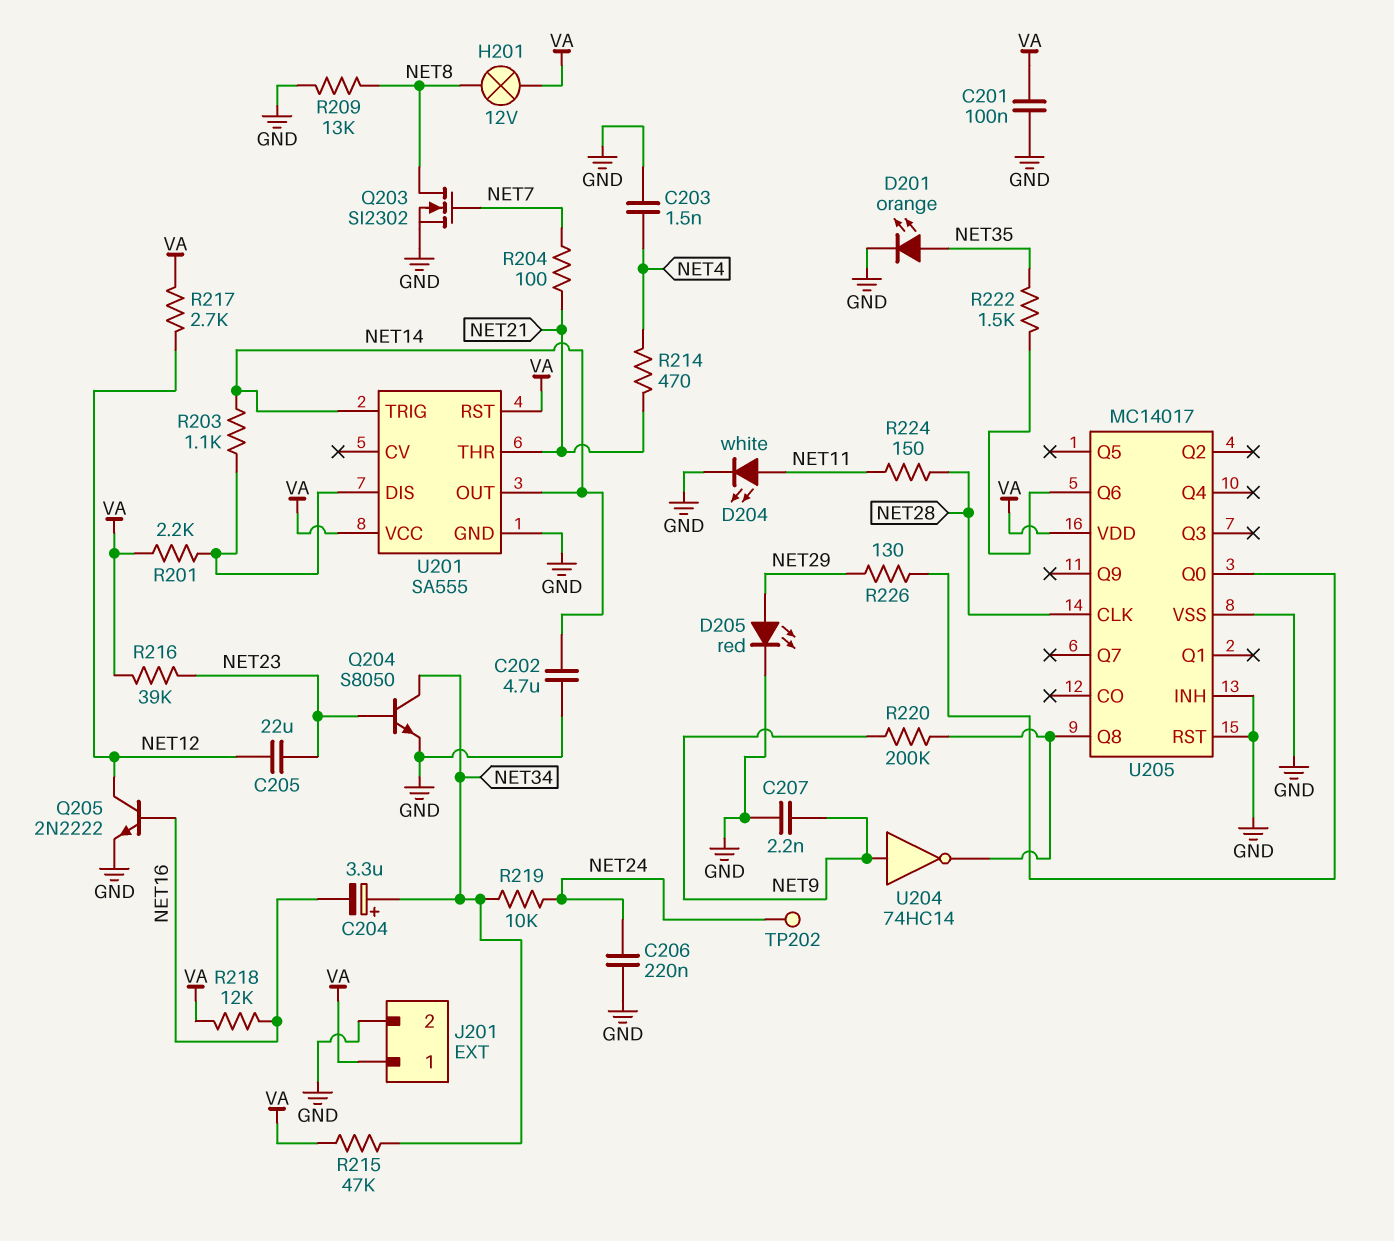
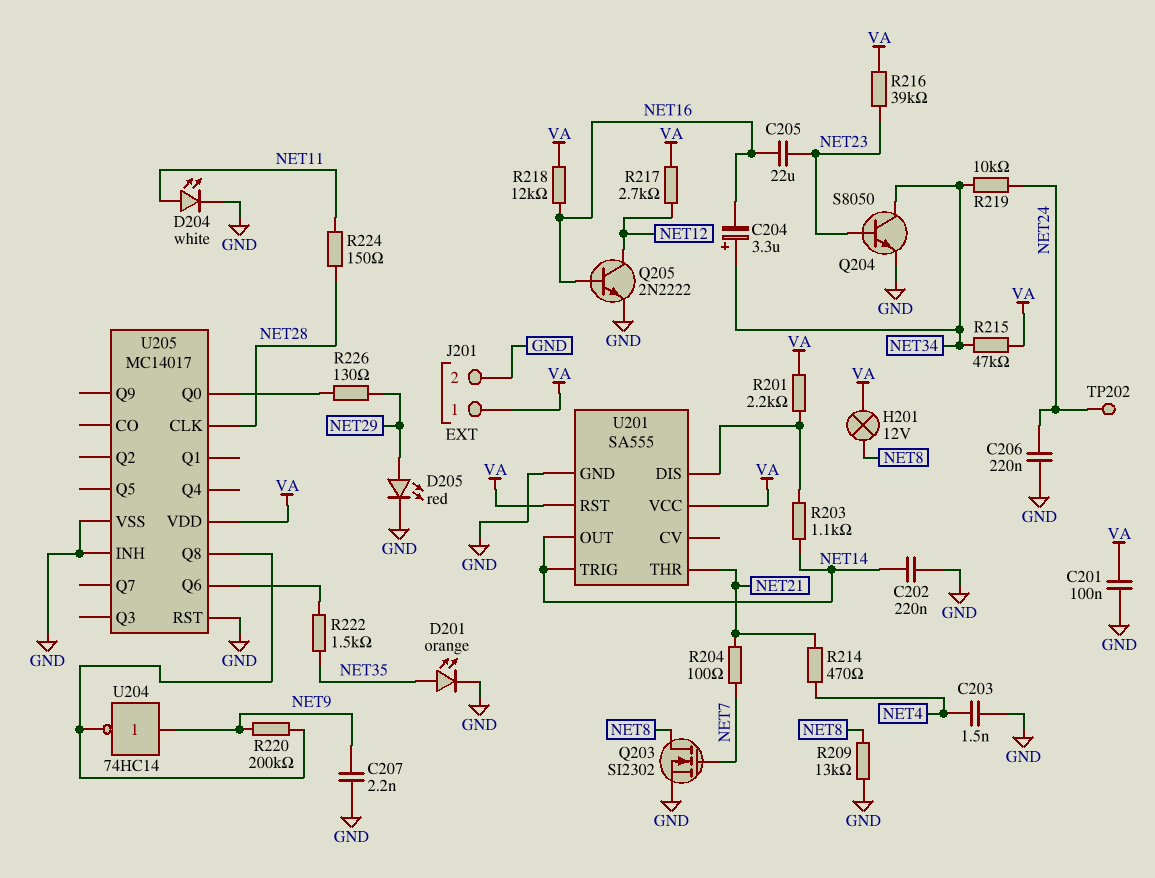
C202: 4.7uF (GND, NET14) -> 220nF (GND, NET14)
C205: 22uF (NET12, NET23) -> 22uF (NET16, NET23)

